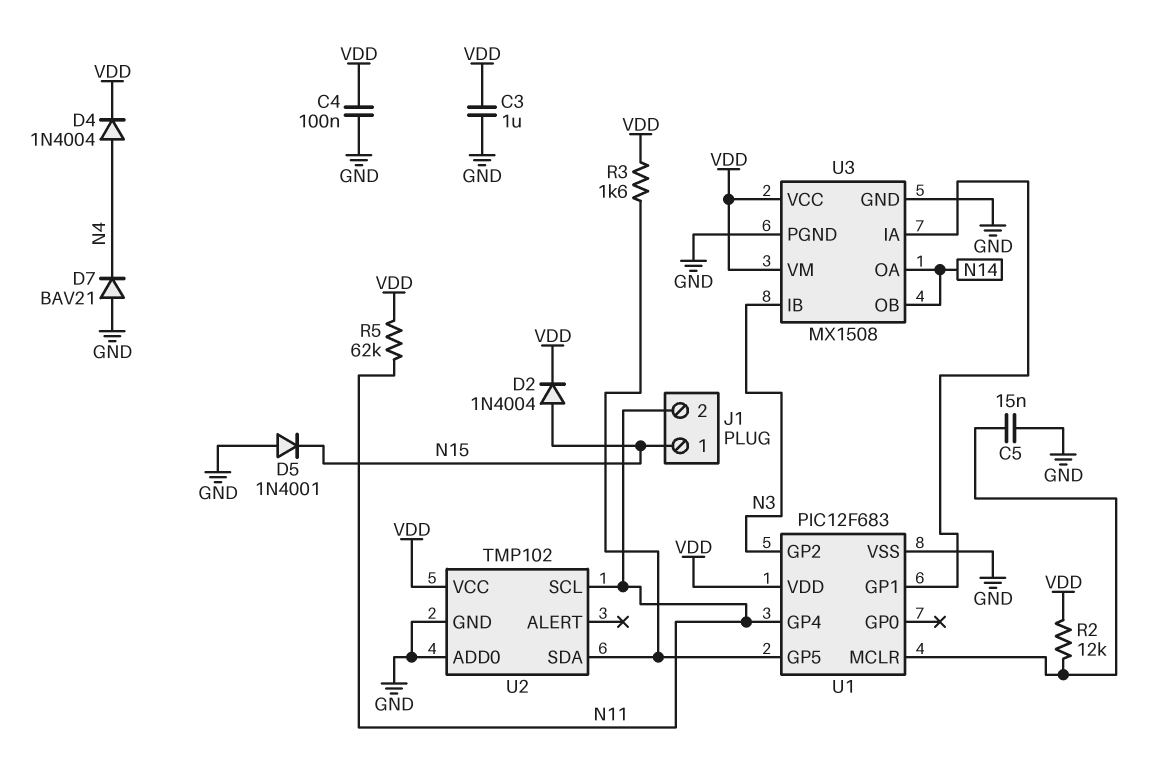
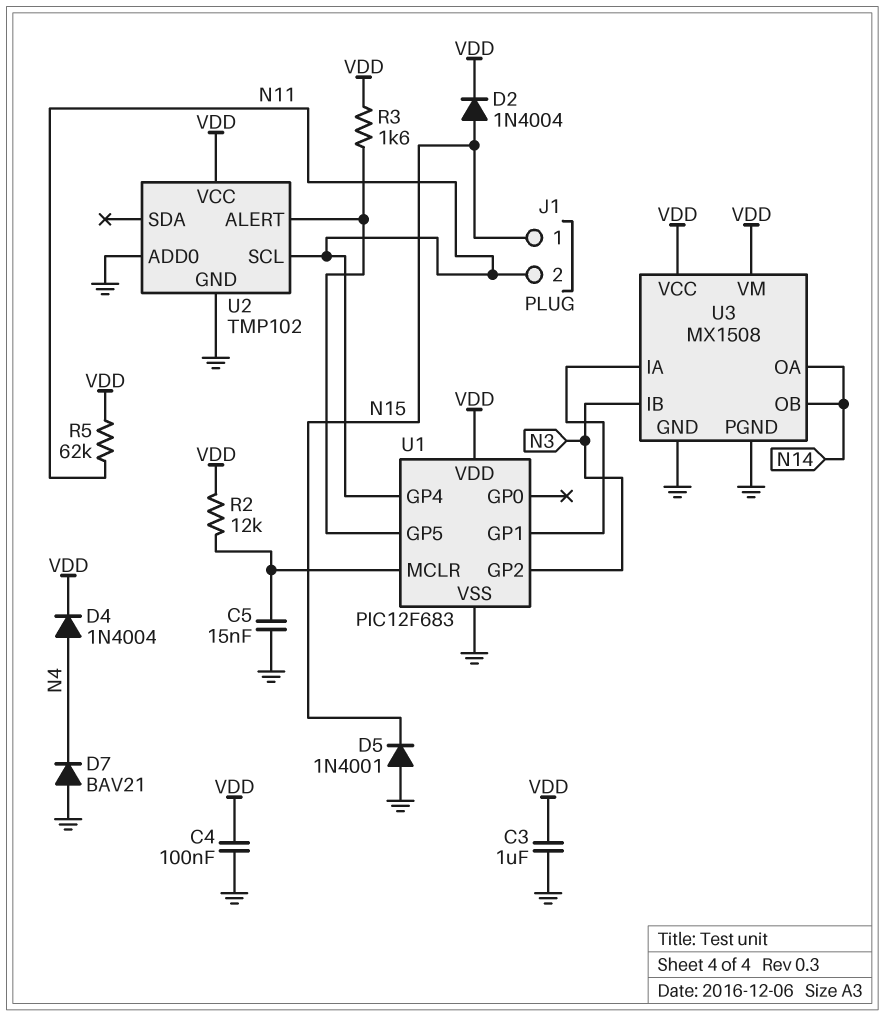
U2 pin ALERT: none -> U1/GP5
U2 pin SDA: U1/GP5 -> none

